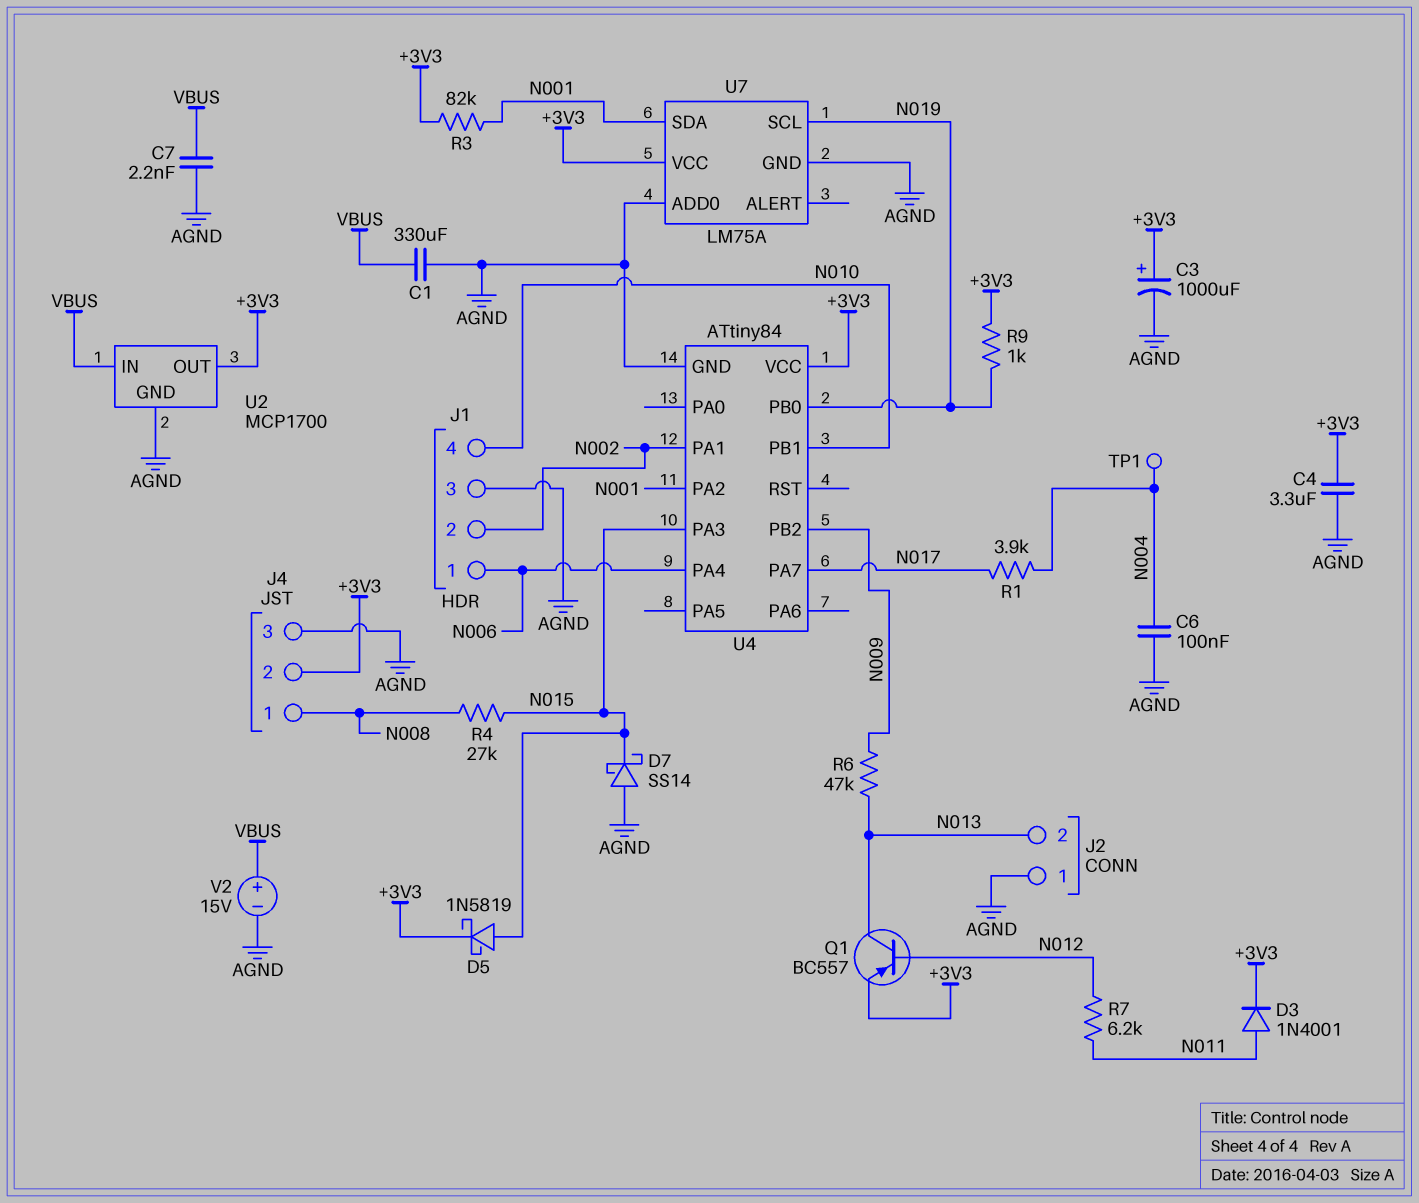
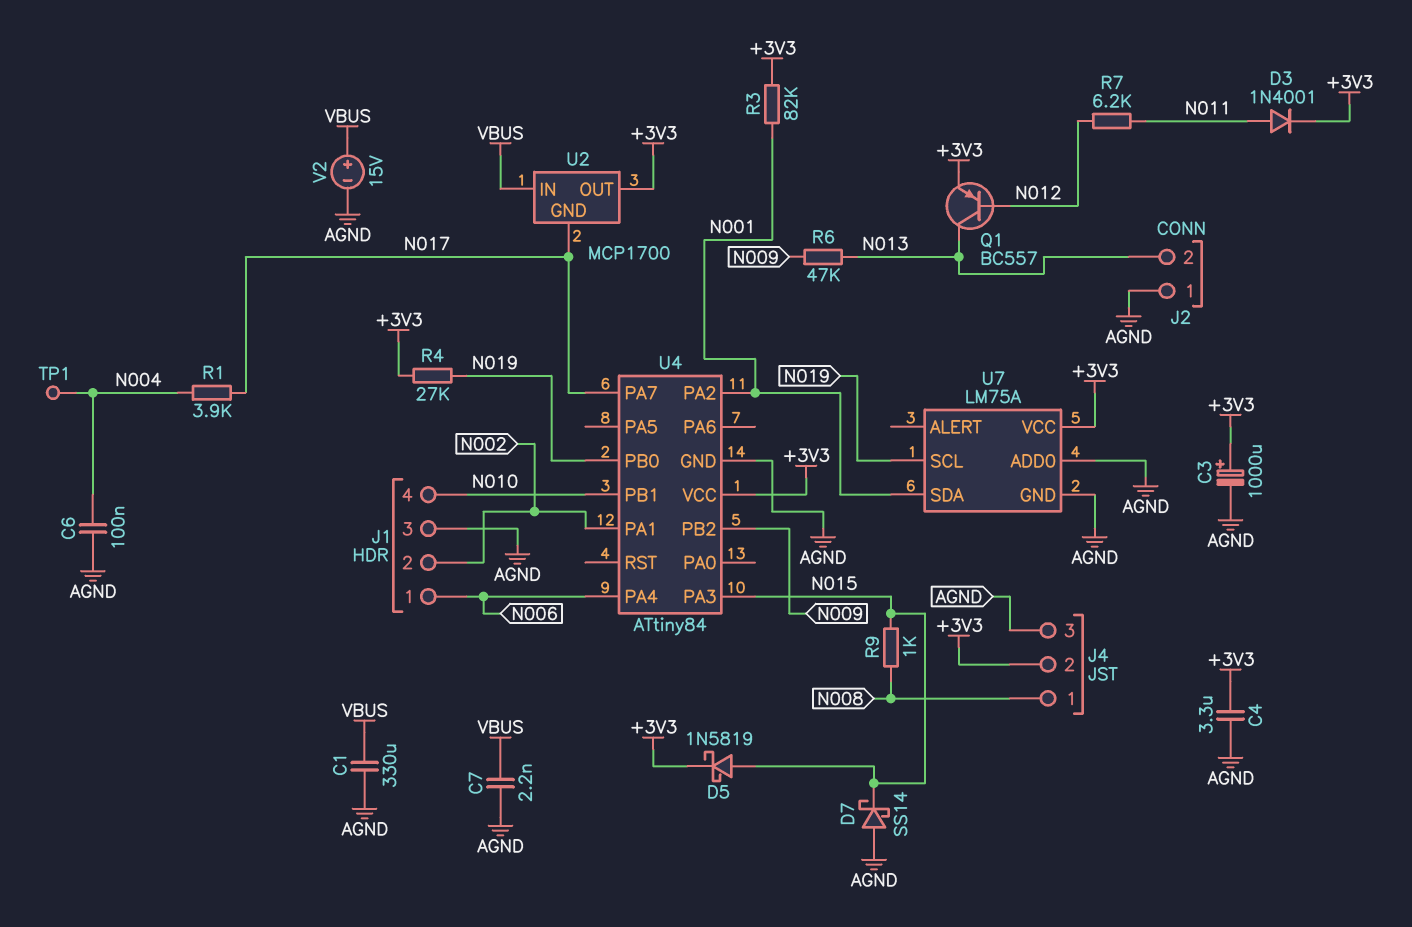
R4: 27k (N008, N015) -> 27k (+3V3, N019)
R9: 1k (+3V3, N019) -> 1k (N008, N015)
U2 pin GND: AGND -> N017

